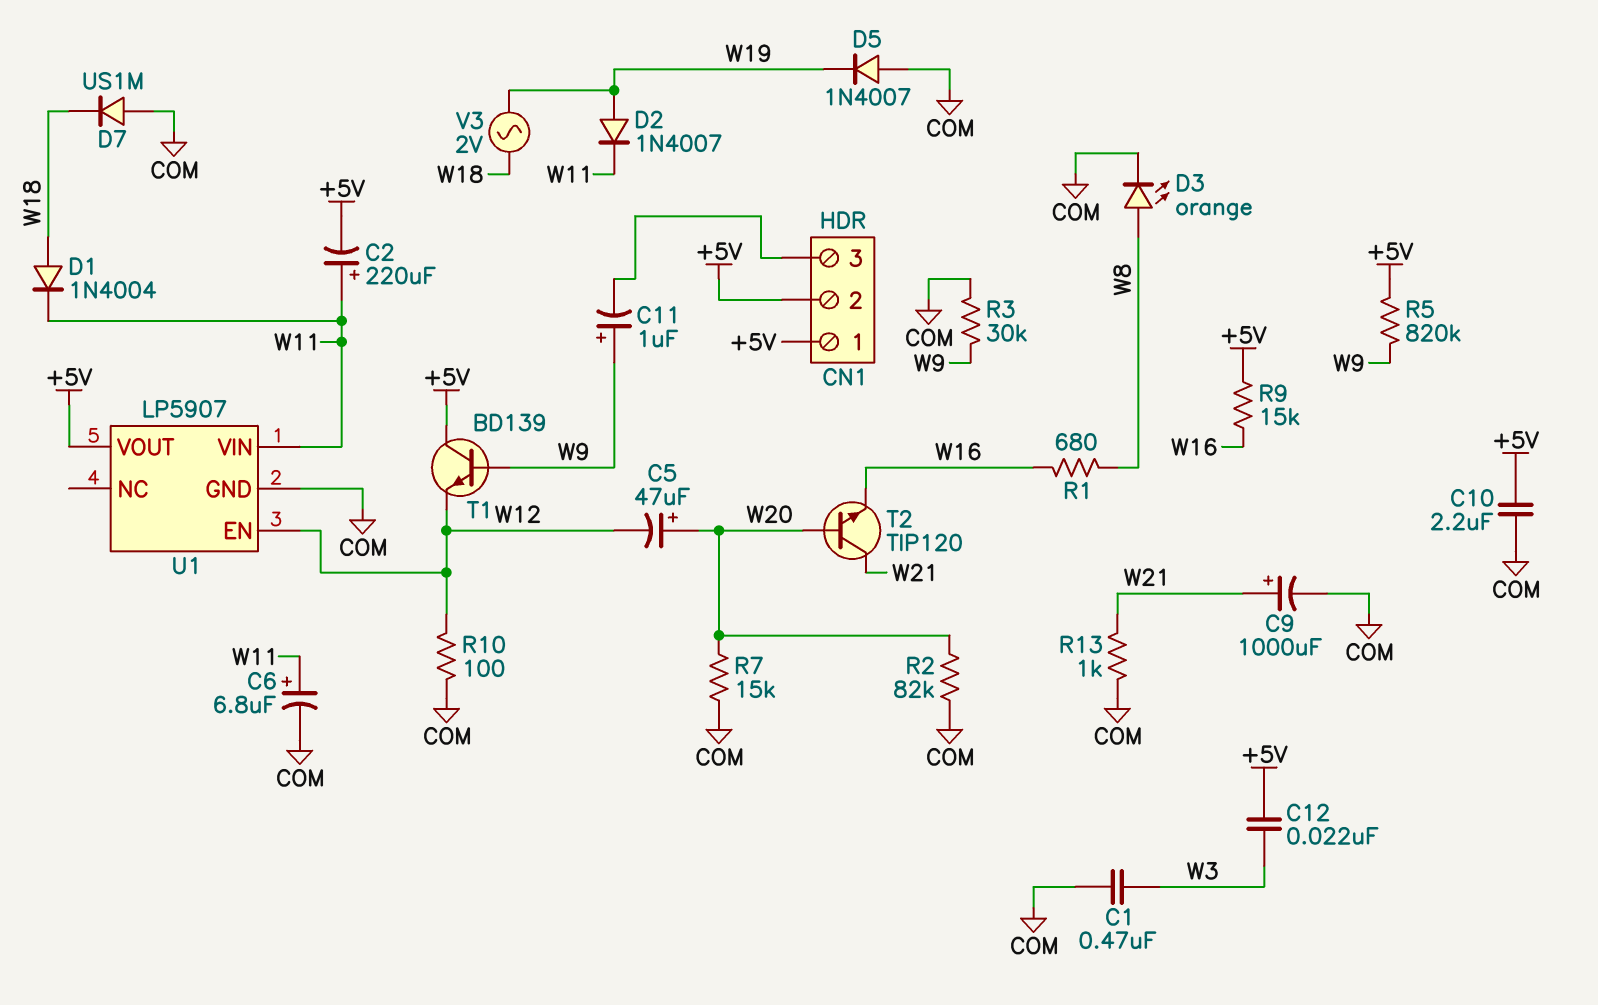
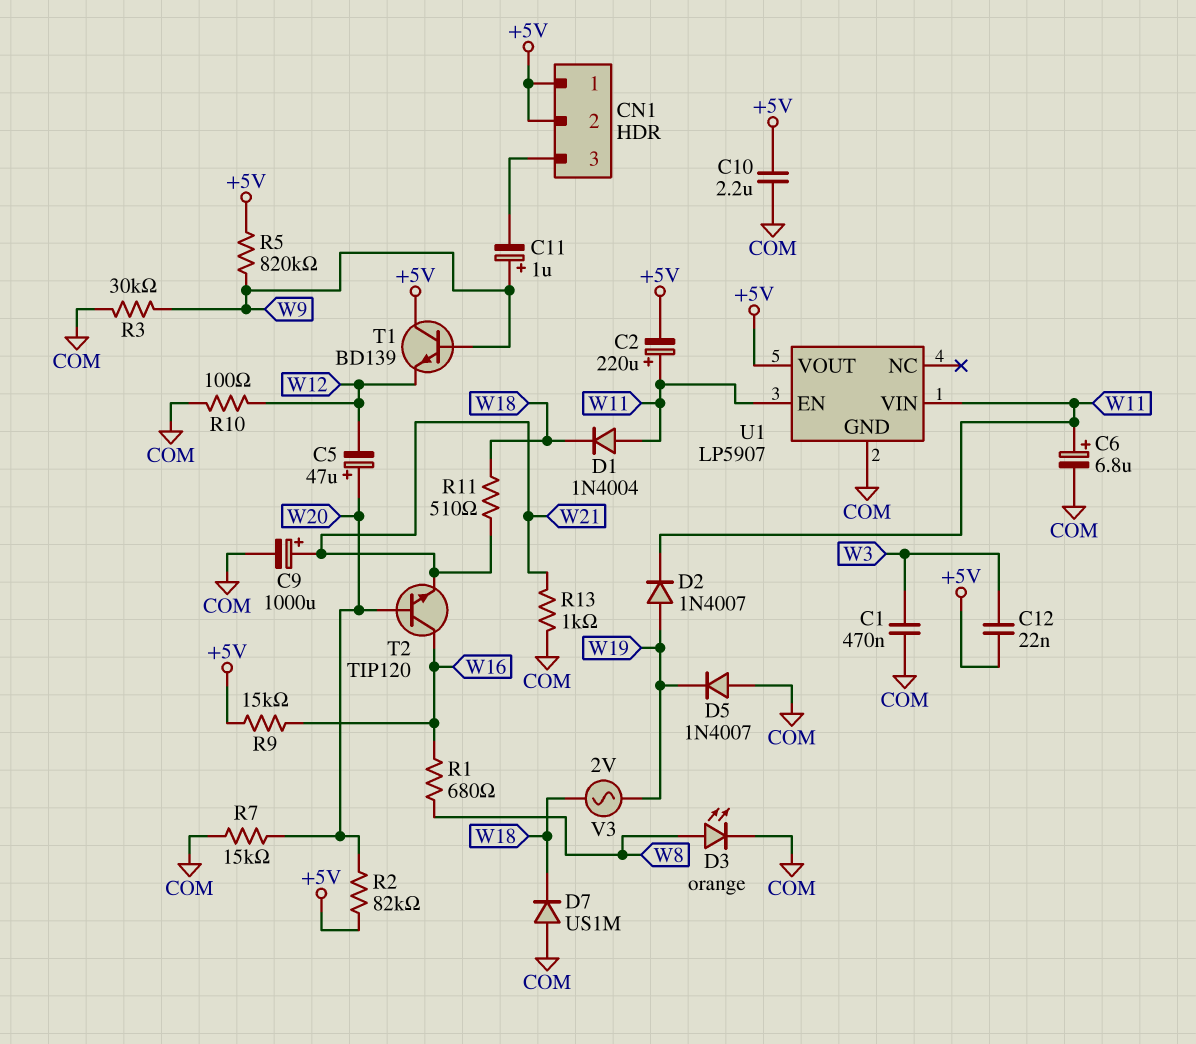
D1: diode 1N4004 (A W18, K W11) -> diode 1N4004 (A W11, K W18)
R2: 82k (COM, W20) -> 82k (+5V, W20)
R11: none -> 510 (W18, W21)
T2: NPN TIP120 (B W20, C W21, E W16) -> NPN TIP120 (B W20, C W16, E W21)
U1 pin EN: W12 -> W11

